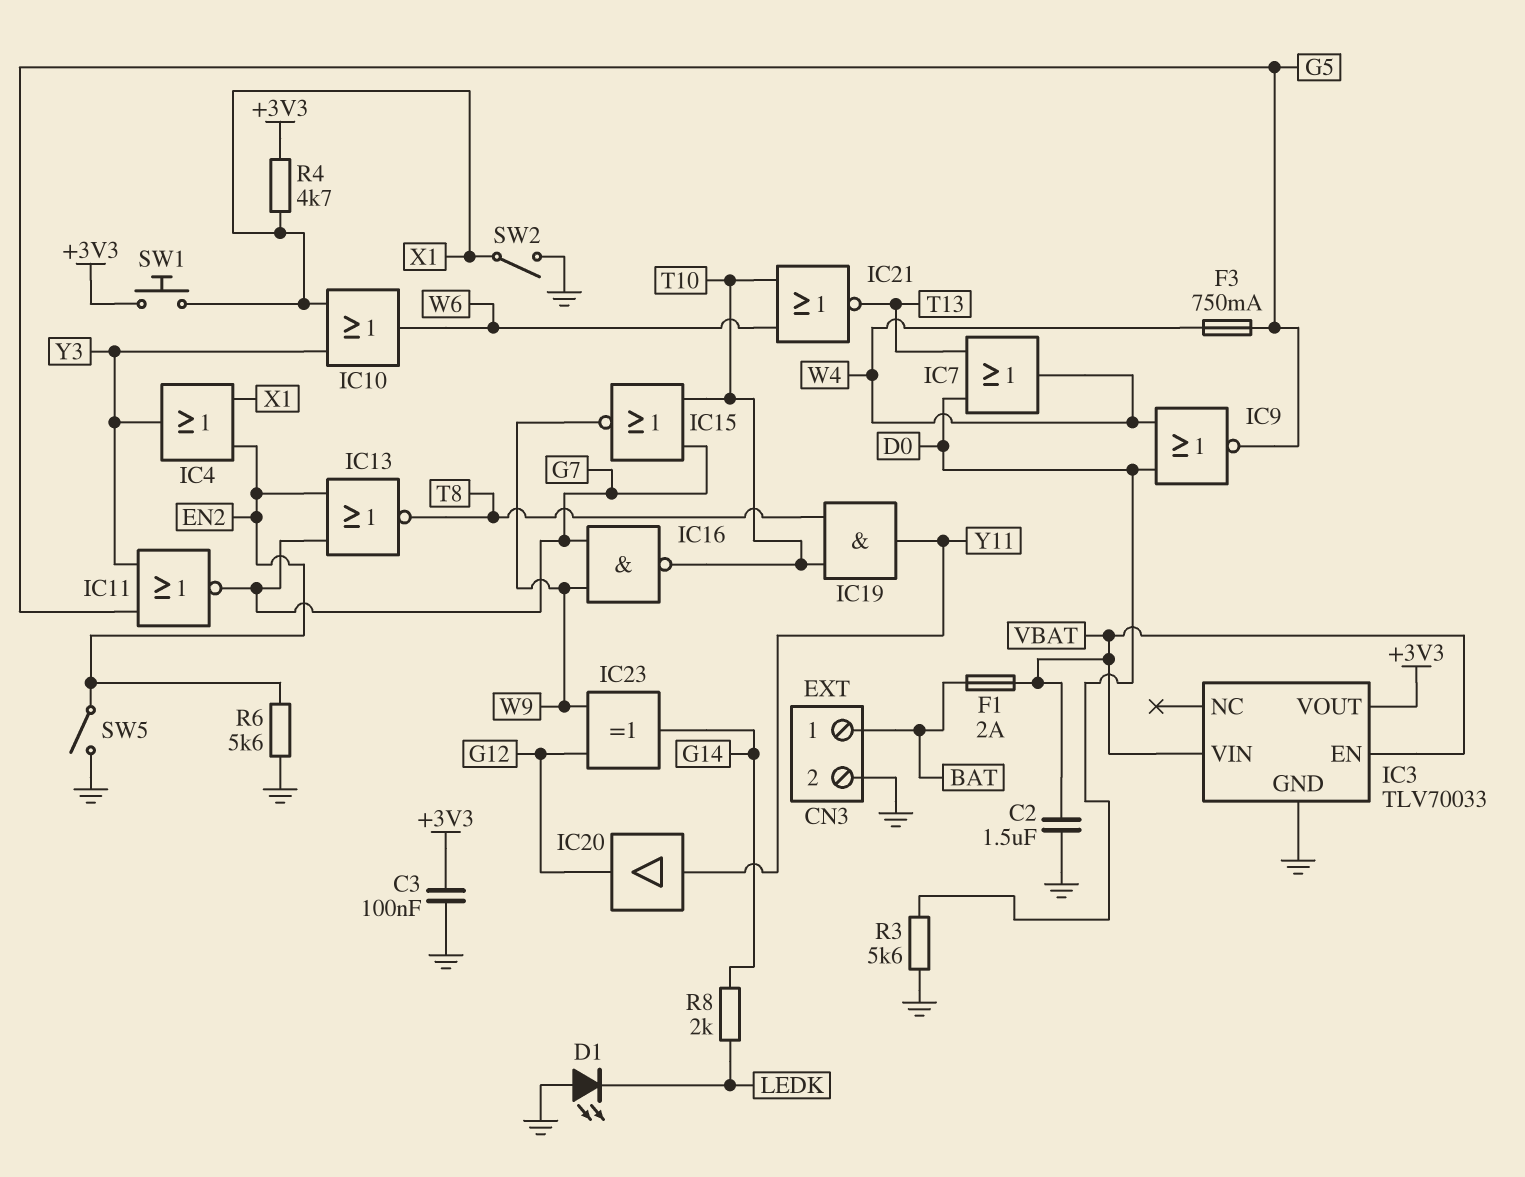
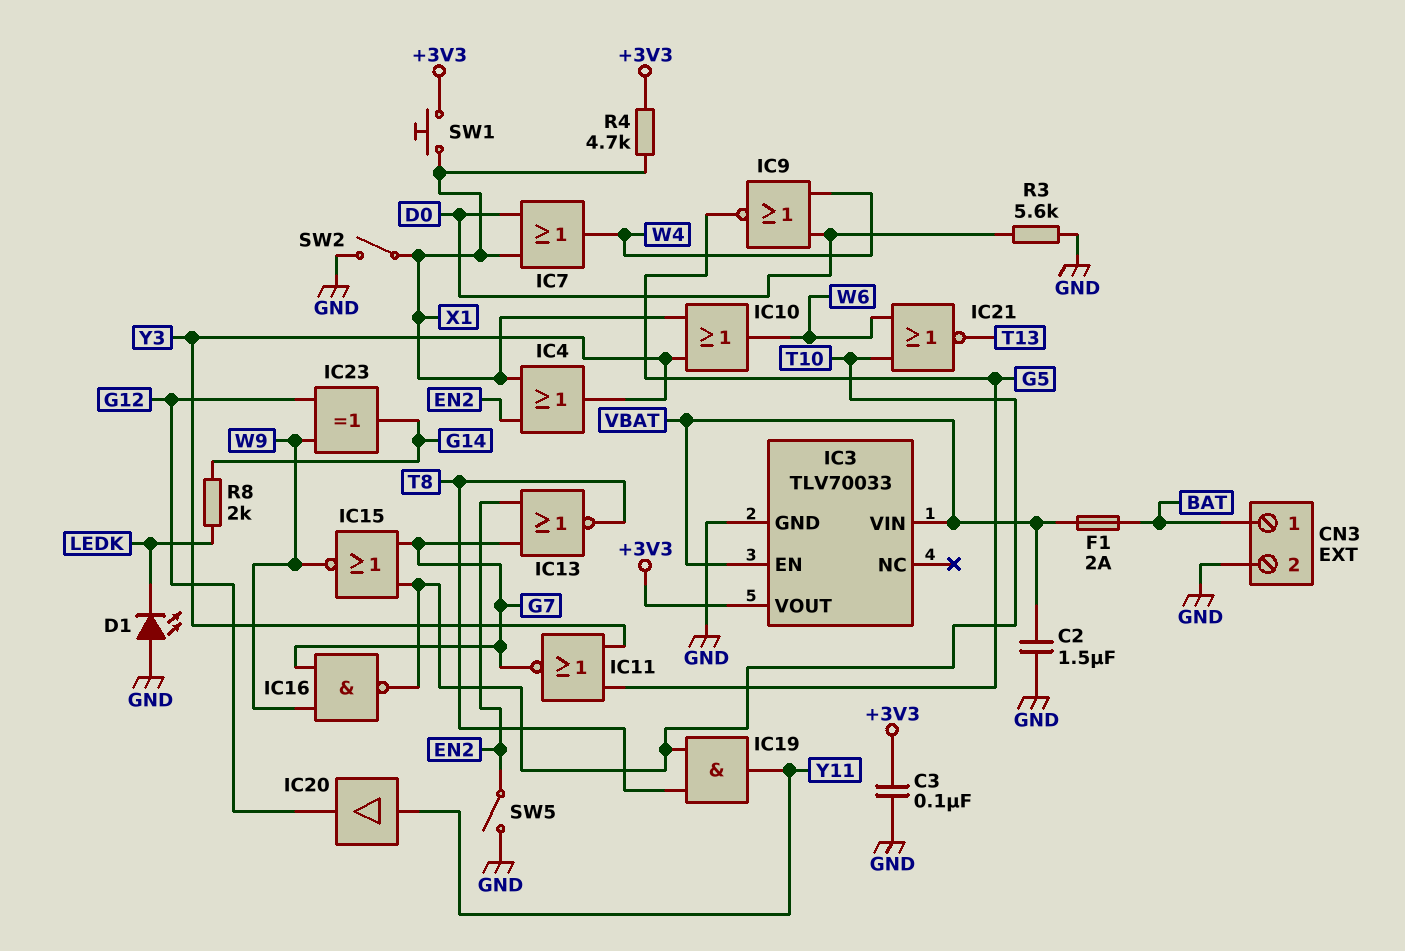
F3: 750mA (G5, W4) -> none
IC7: OR (in D0, in T13, out W4) -> OR (in D0, in X1, out W4)
R6: 5.6k (EN2, GND) -> none

